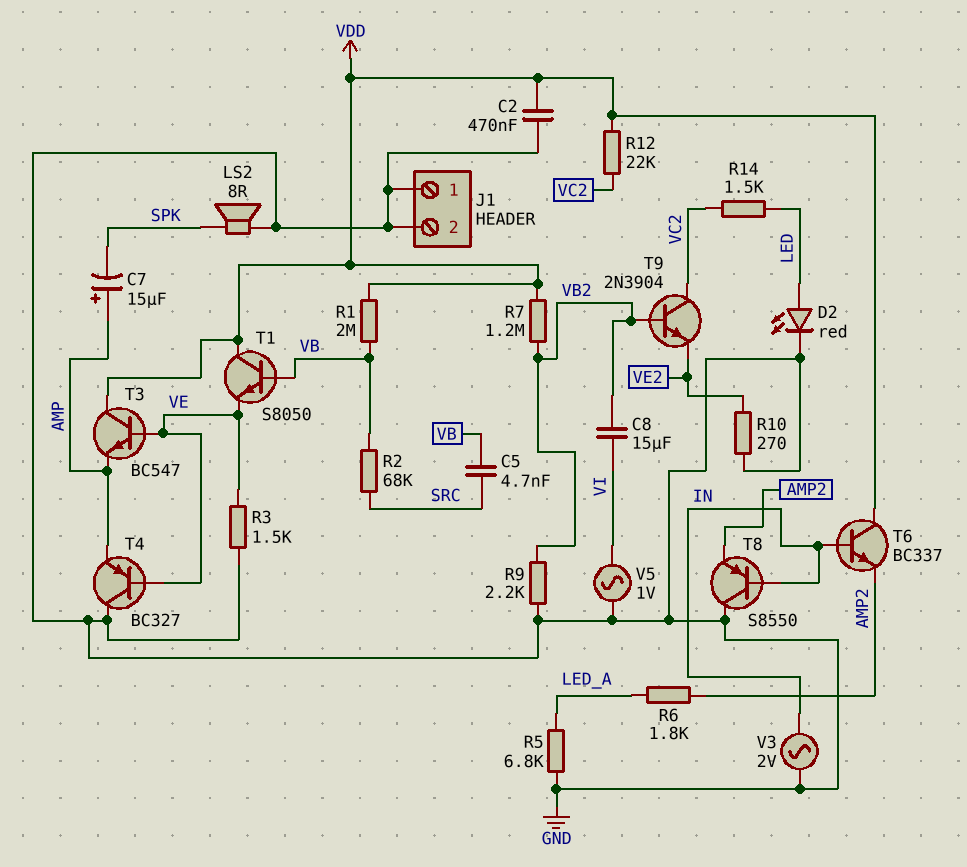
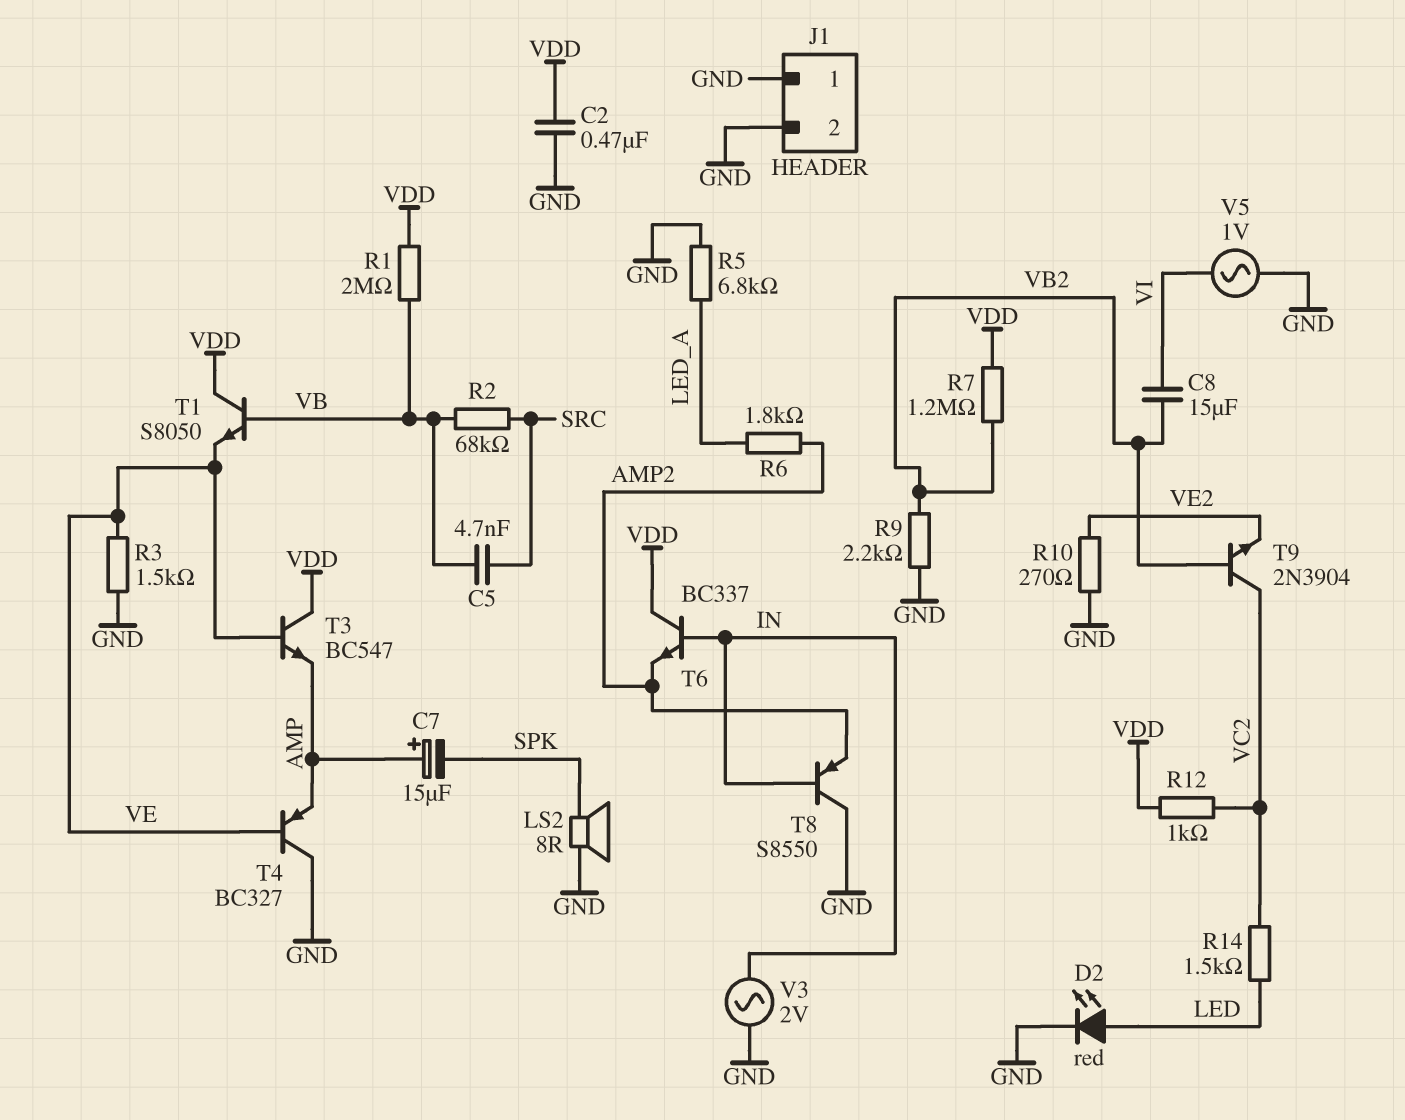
R12: 22k (VC2, VDD) -> 1k (VC2, VDD)

